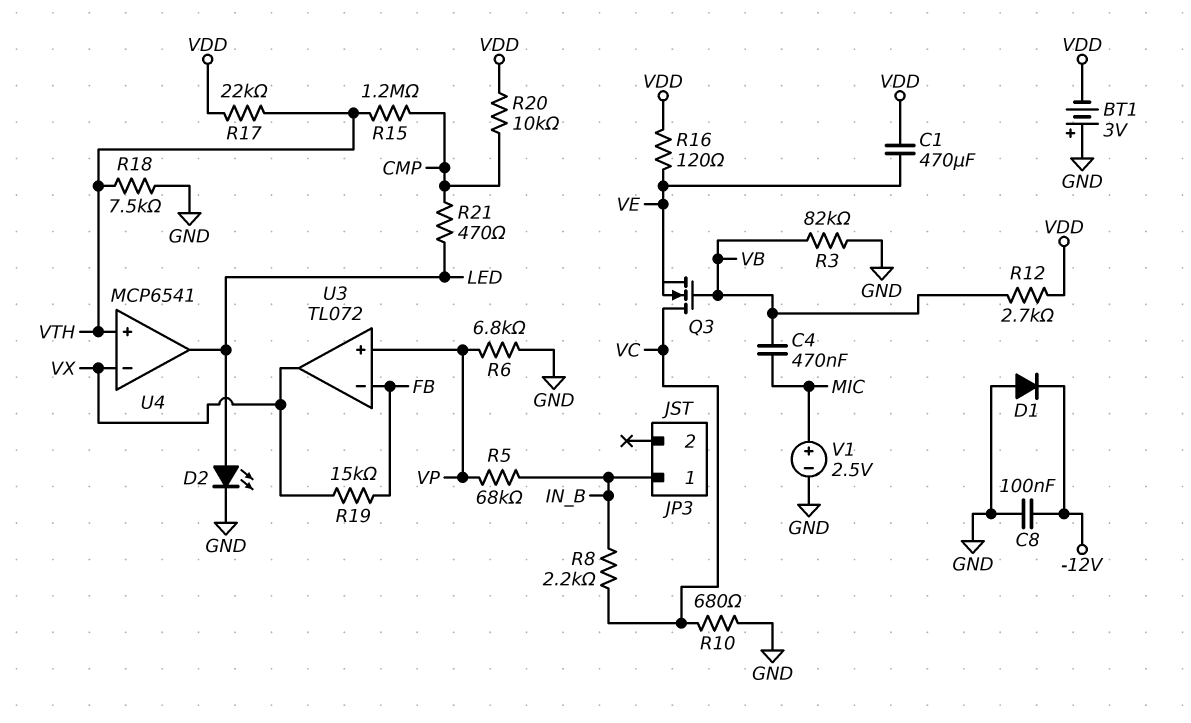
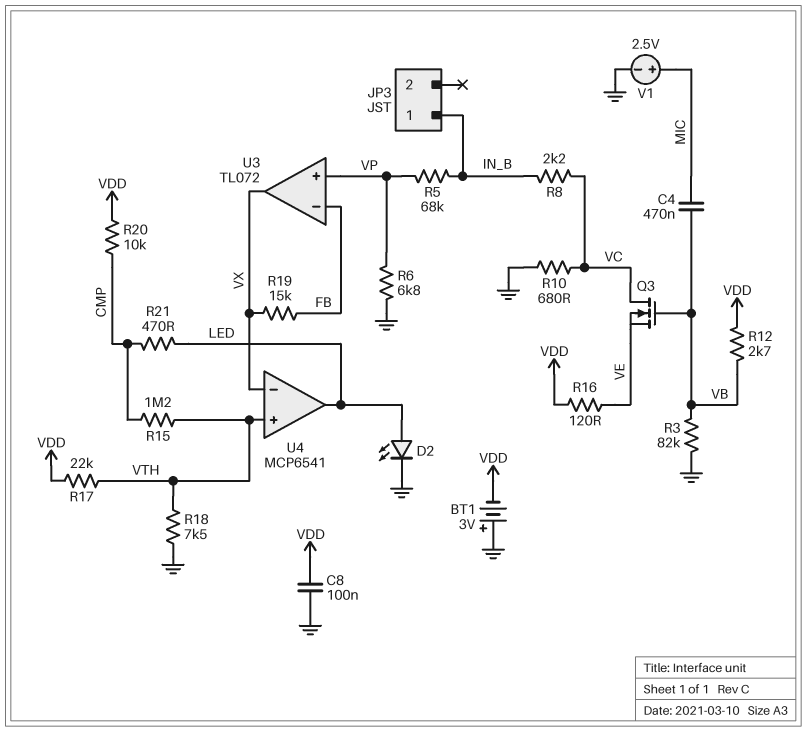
C1: 470uF (VDD, VE) -> none
C8: 100nF (-12V, GND) -> 100nF (GND, VDD)
D1: diode (A GND, K -12V) -> none

